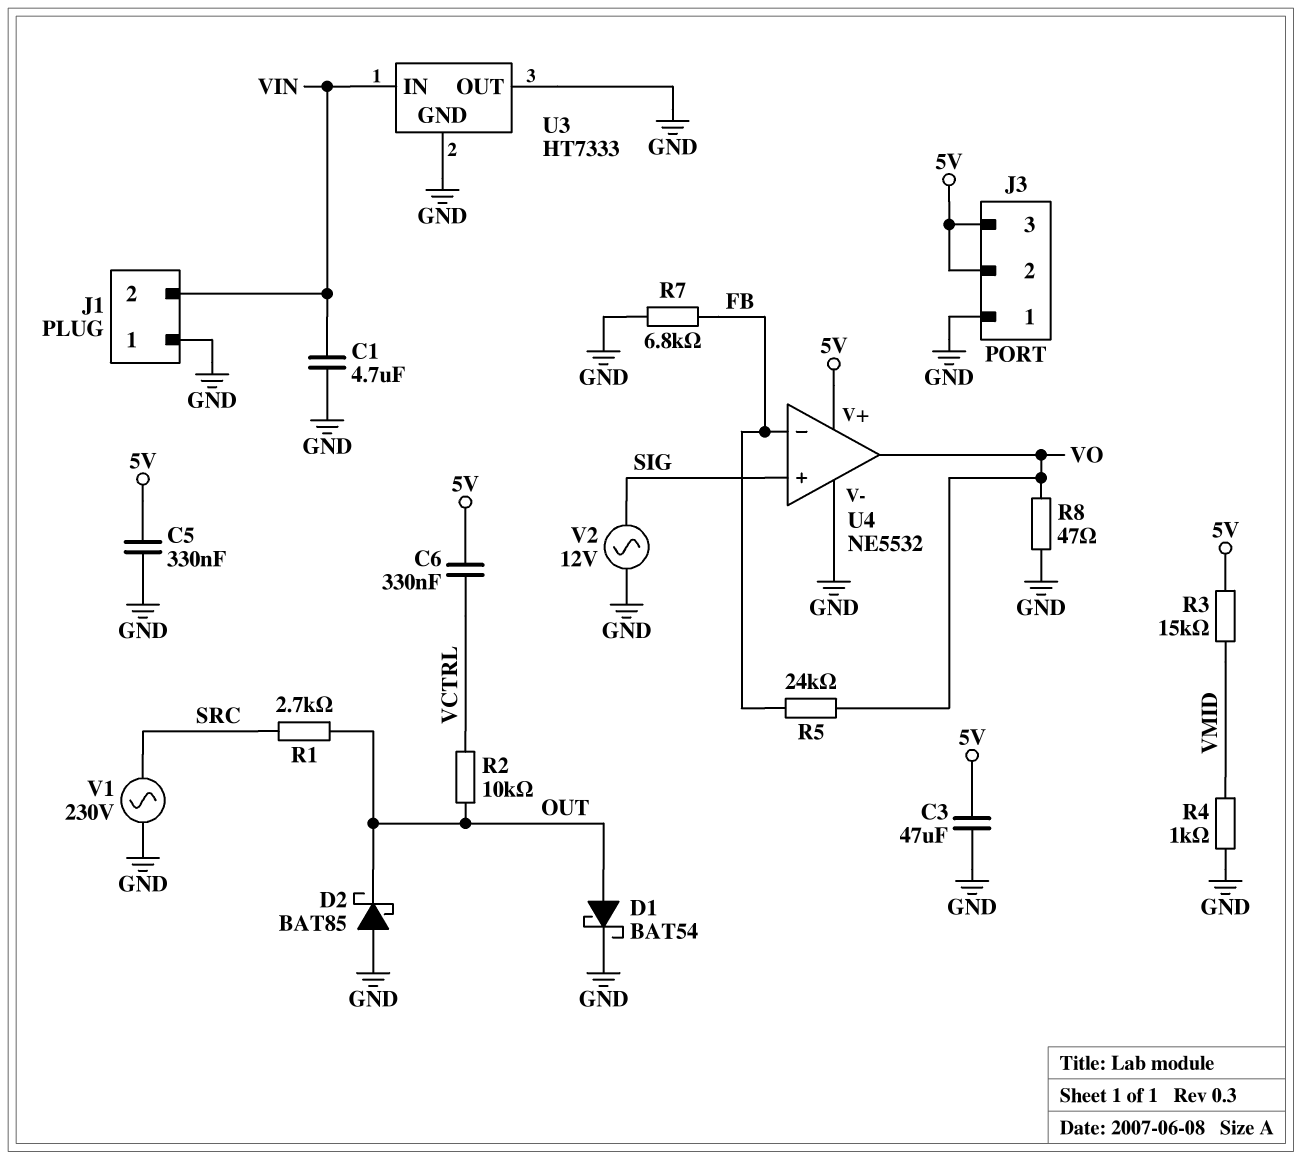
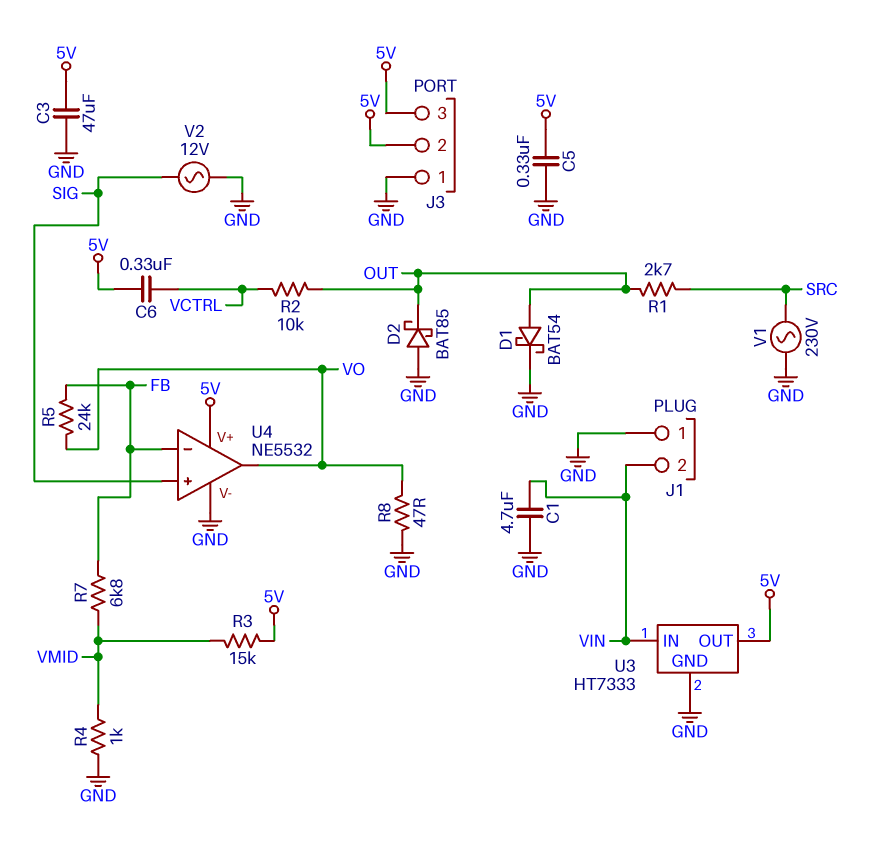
R7: 6.8k (FB, GND) -> 6.8k (FB, VMID)
U3 pin OUT: GND -> 5V

